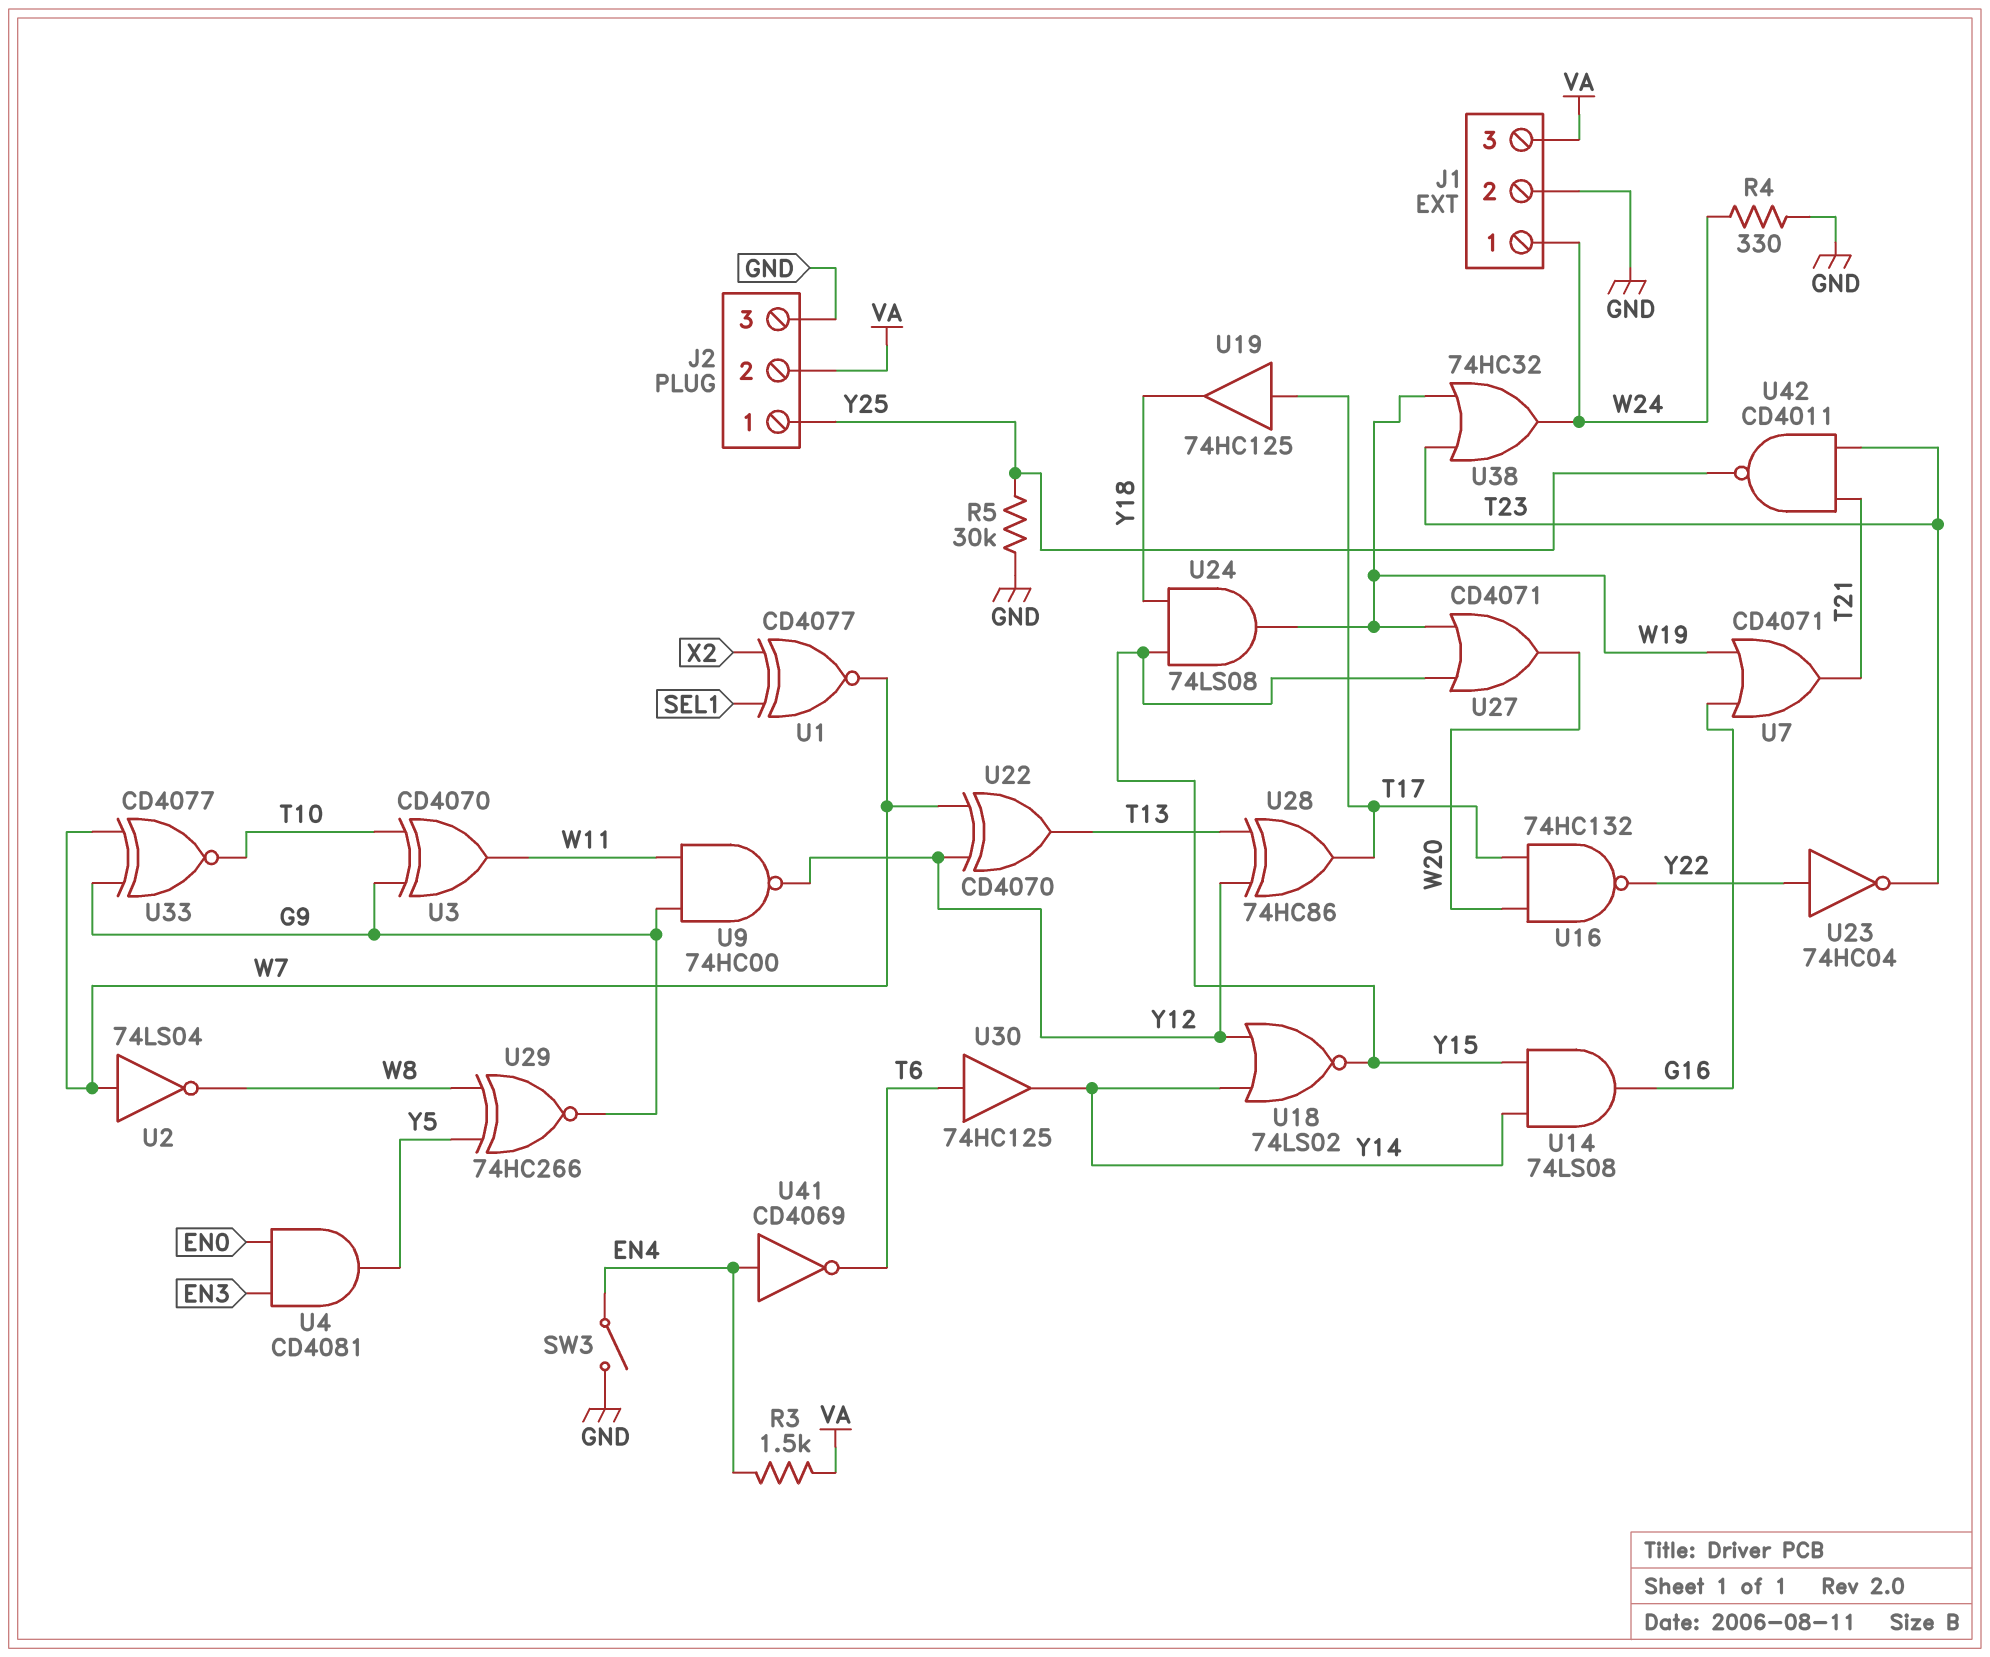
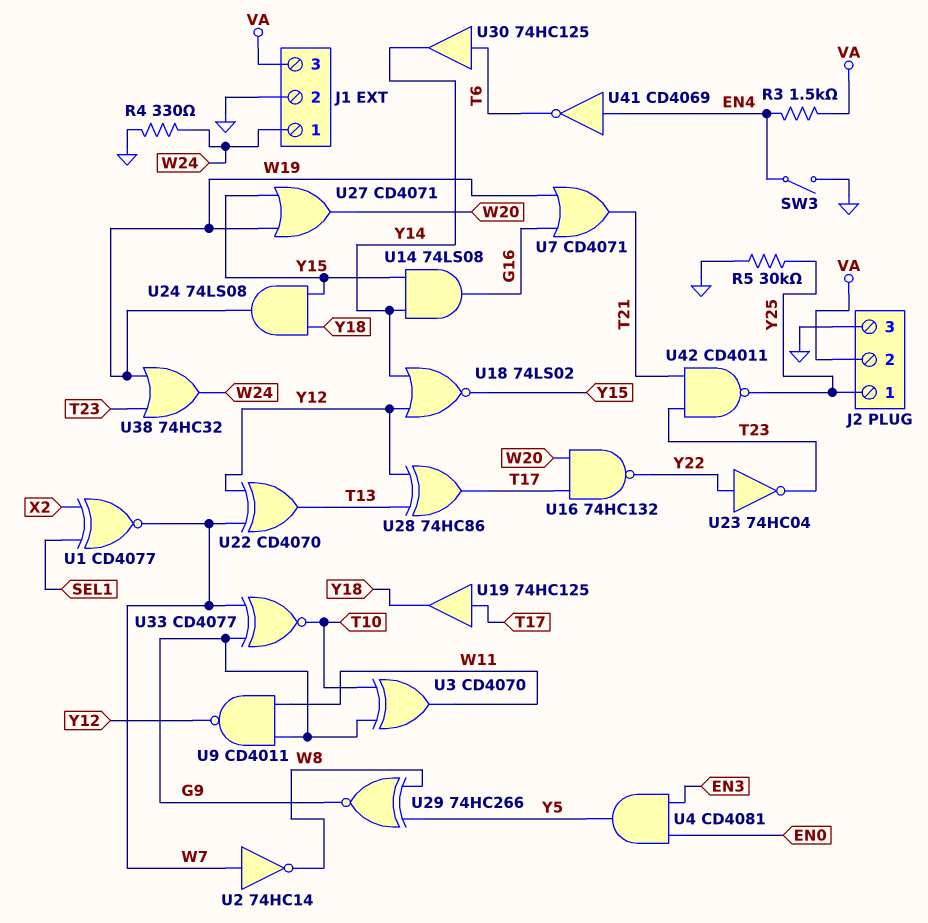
U2: NOT 74LS04 (in W7, out W8) -> NOT 74HC14 (in W7, out W8)
U9: NAND 74HC00 (in G9, in W11, out Y12) -> NAND CD4011 (in G9, in W11, out Y12)

